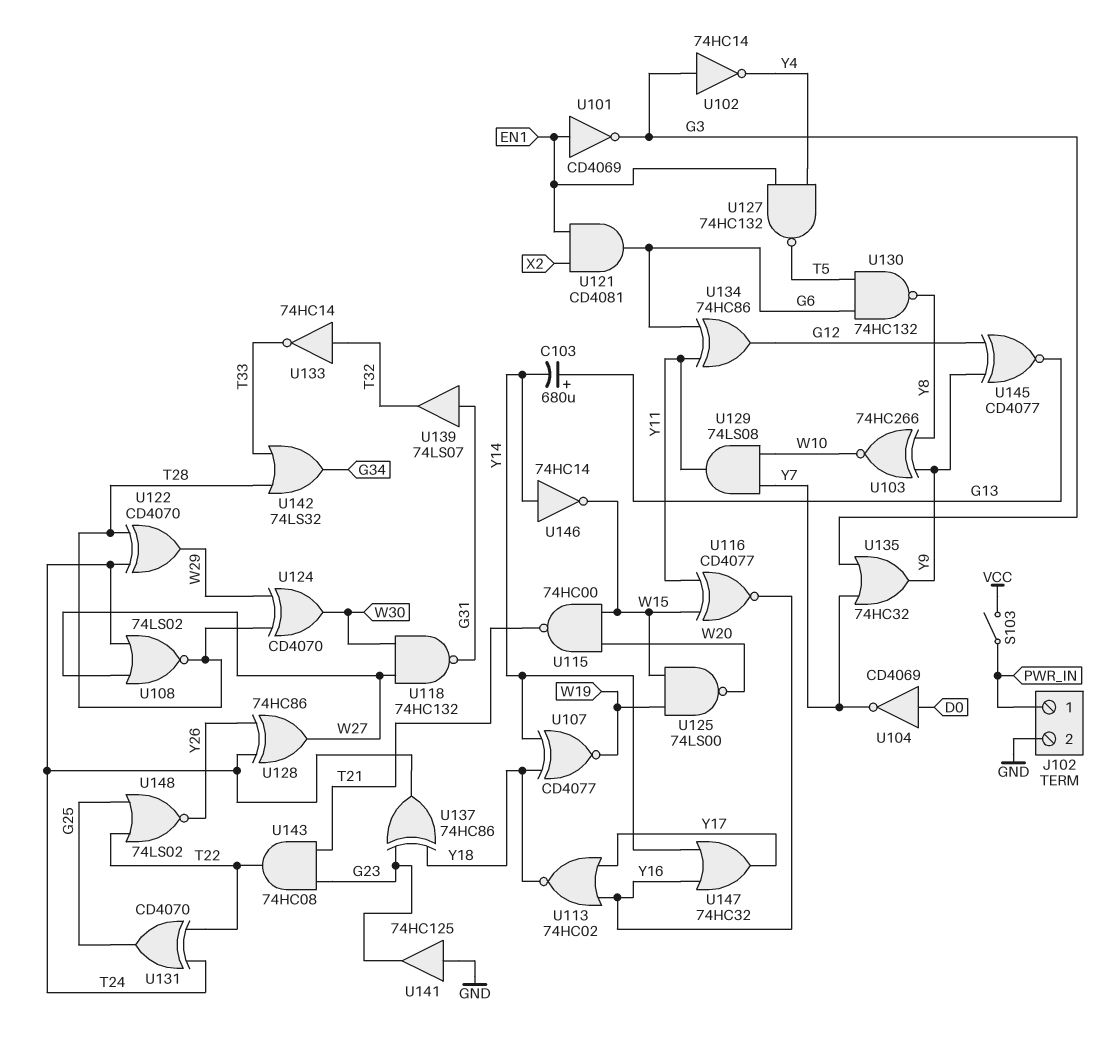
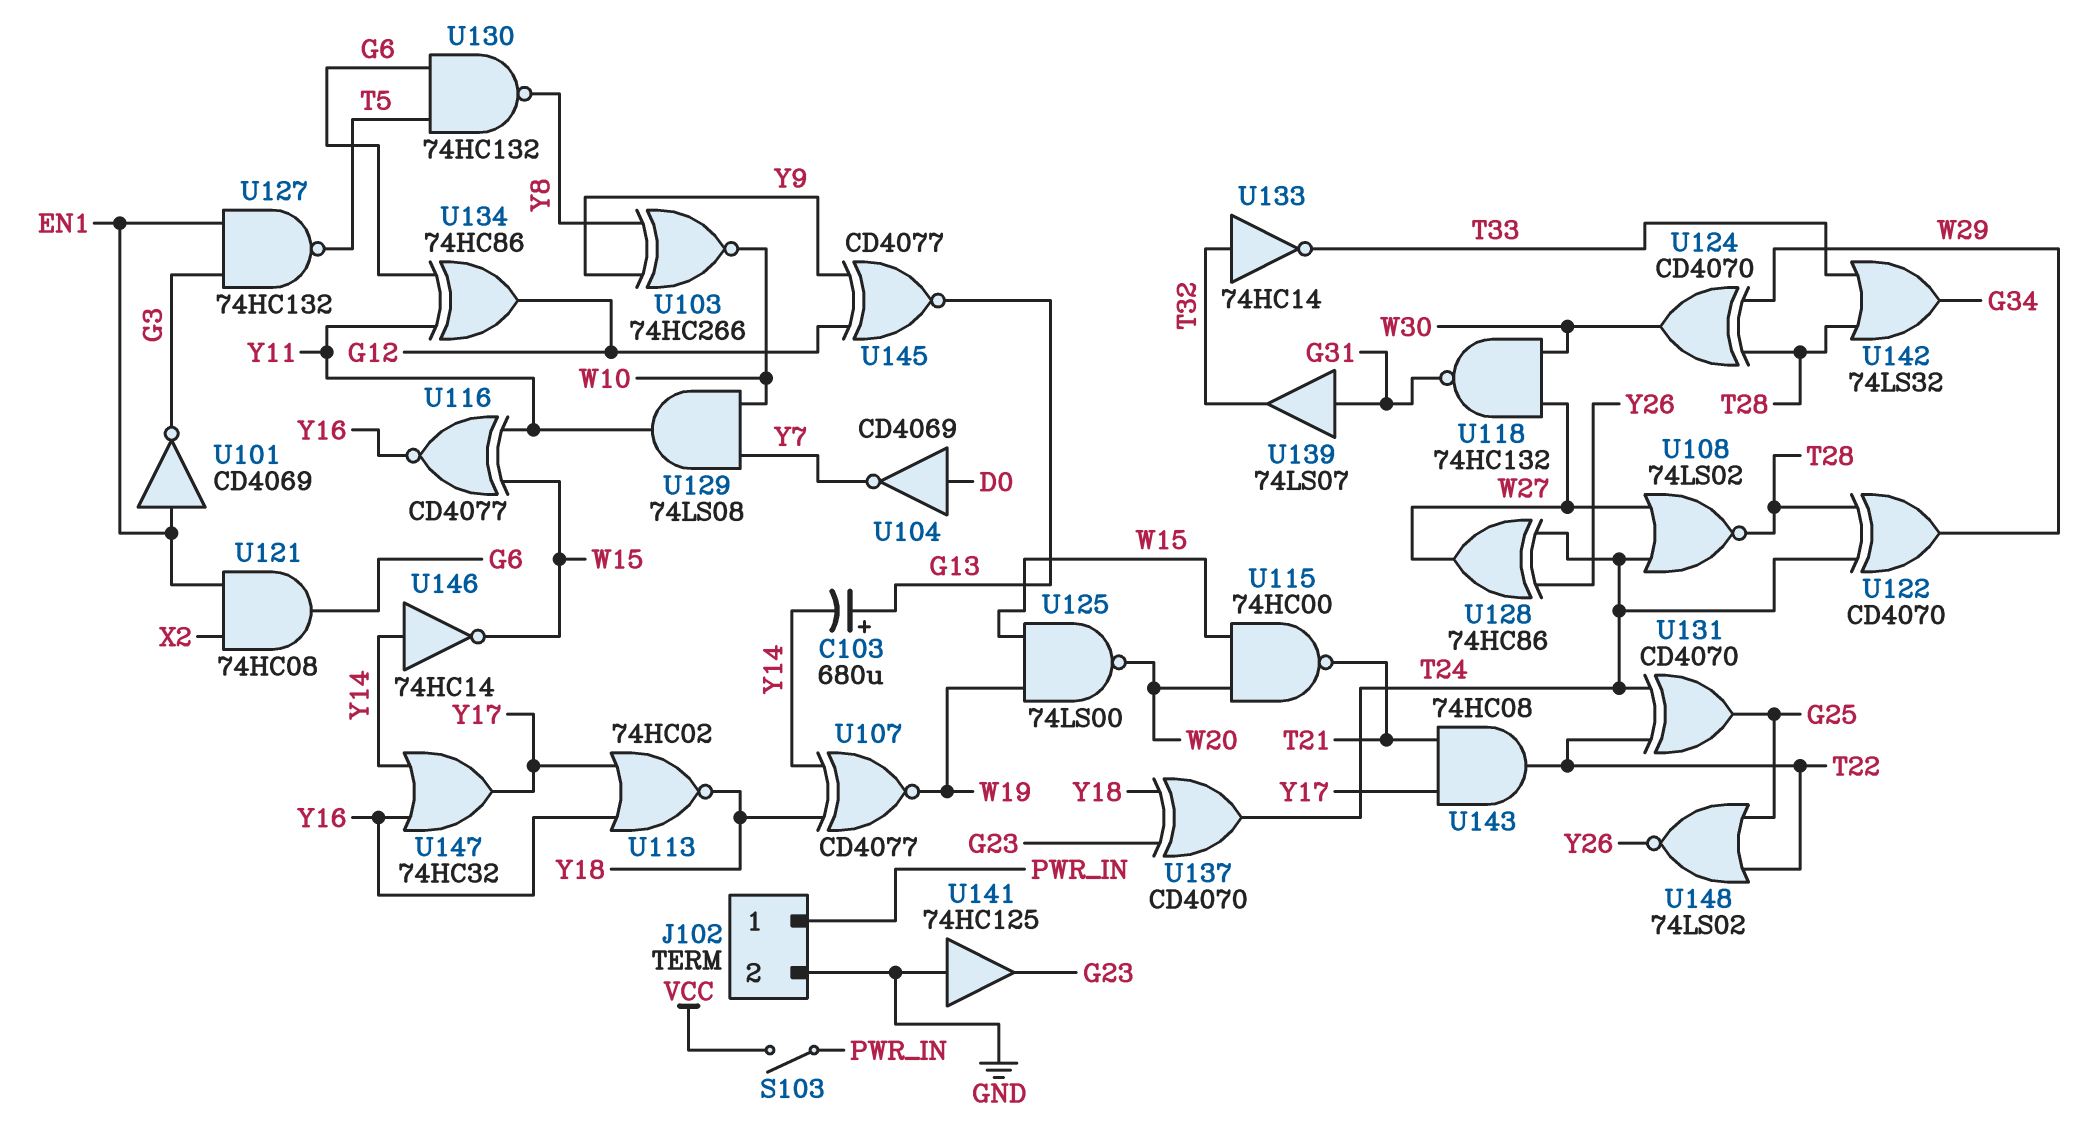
U102: NOT 74HC14 (in G3, out Y4) -> none
U121: AND CD4081 (in EN1, in X2, out G6) -> AND 74HC08 (in EN1, in X2, out G6)
U127: NAND 74HC132 (in EN1, in Y4, out T5) -> NAND 74HC132 (in EN1, in G3, out T5)
U135: OR 74HC32 (in G3, in Y7, out Y9) -> none
U137: XOR 74HC86 (in G23, in Y18, out T24) -> XOR CD4070 (in G23, in Y18, out T24)
U143: AND 74HC08 (in G23, in T21, out T22) -> AND 74HC08 (in T21, in Y17, out T22)

